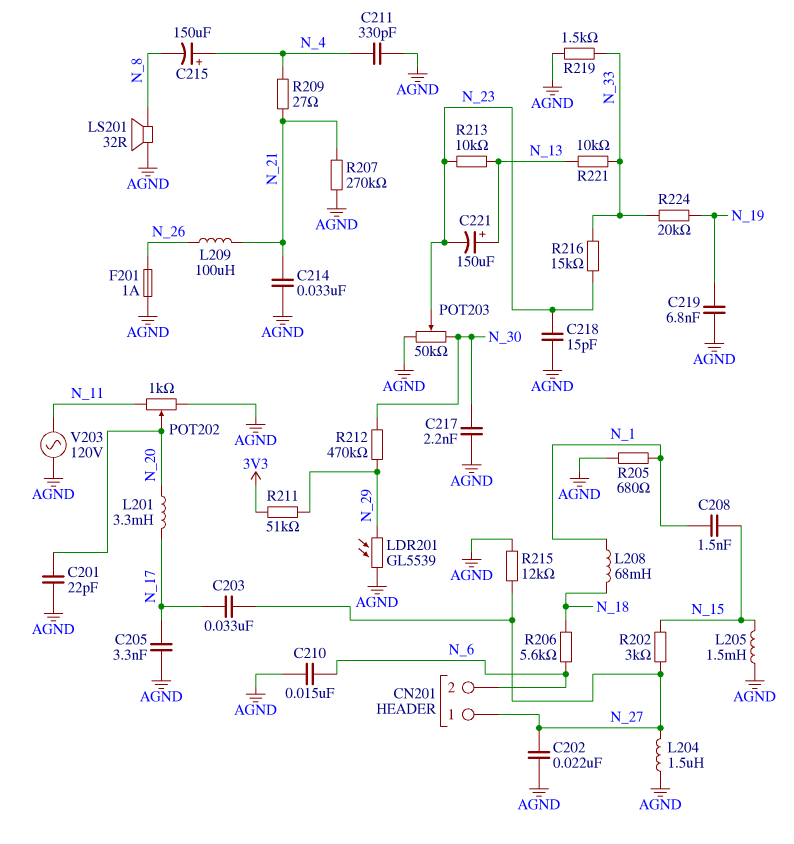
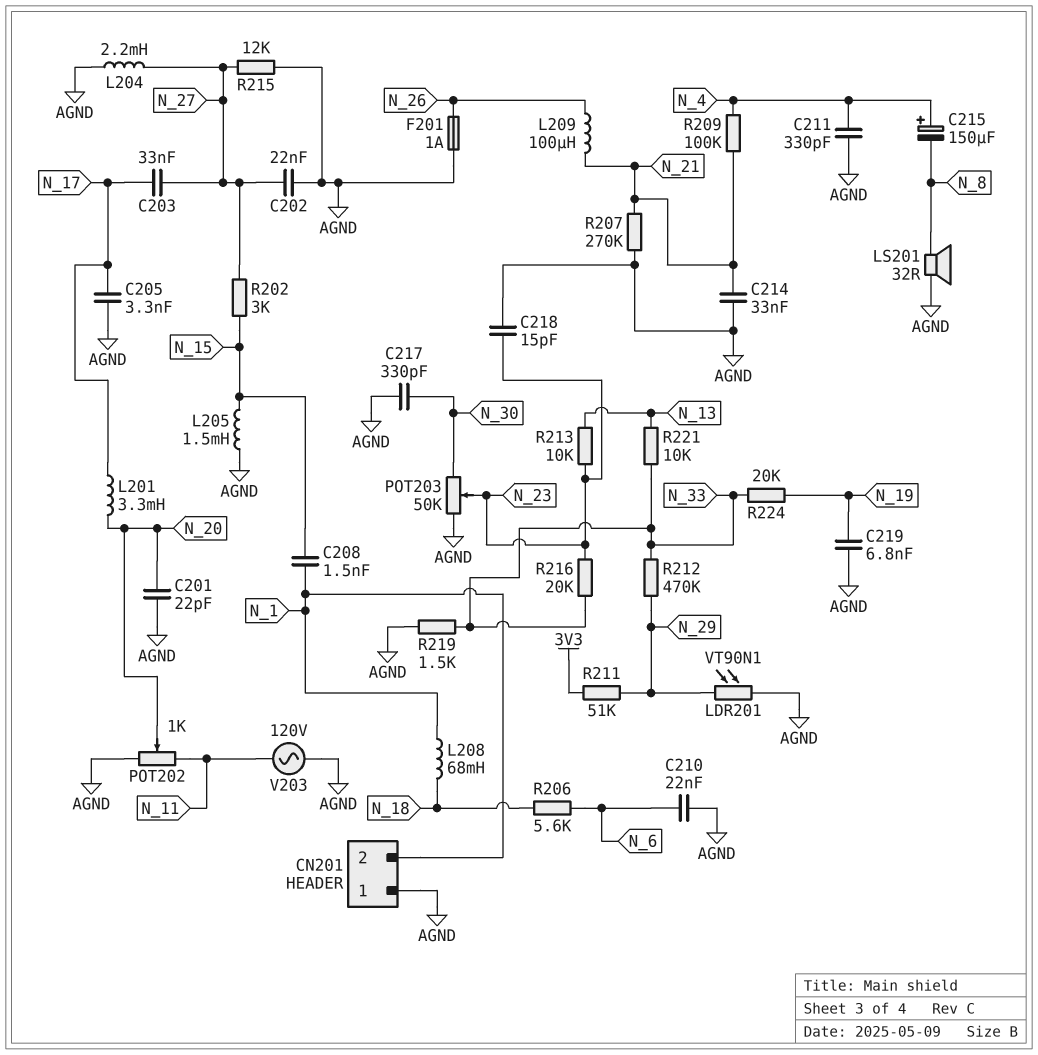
C210: 15nF (AGND, N_6) -> 22nF (AGND, N_6)
C217: 2.2nF (AGND, N_30) -> 330pF (AGND, N_30)
C221: 150uF (plus N_13, minus N_23) -> none
CN201 pin 1: N_27 -> AGND
CN201 pin 2: N_6 -> N_1
L204: 1.5uH (AGND, N_27) -> 2.2mH (AGND, N_27)
LDR201: GL5539 (AGND, N_29) -> VT90N1 (AGND, N_29)
R205: 680 (AGND, N_1) -> none
R209: 27 (N_4, N_21) -> 100k (N_4, N_21)
R212: 470k (N_29, N_30) -> 470k (N_29, N_33)
R216: 15k (N_23, N_33) -> 20k (N_23, N_33)

